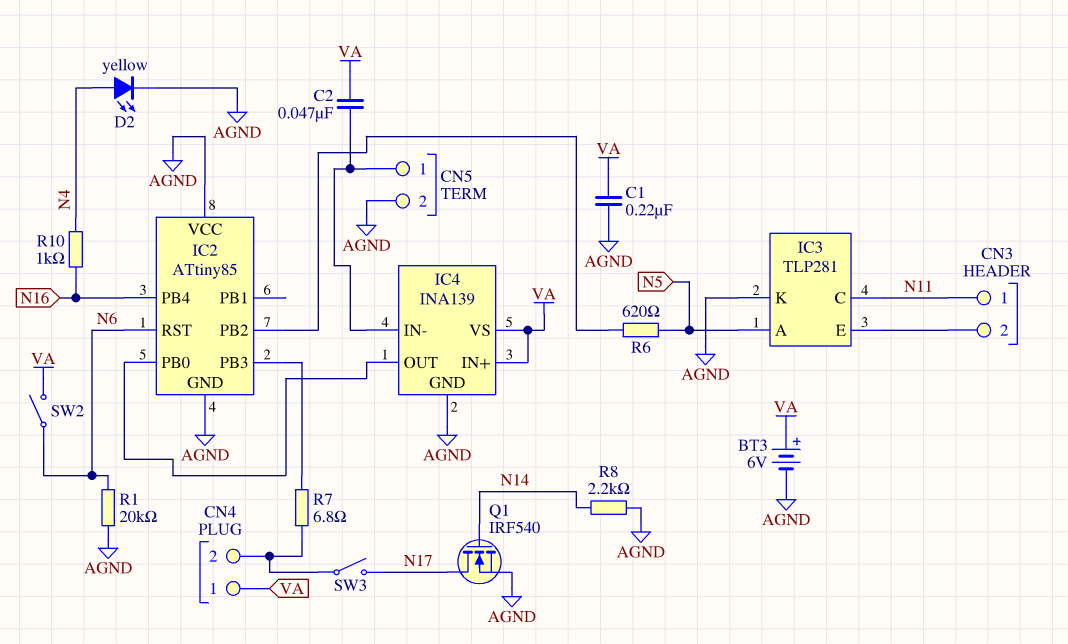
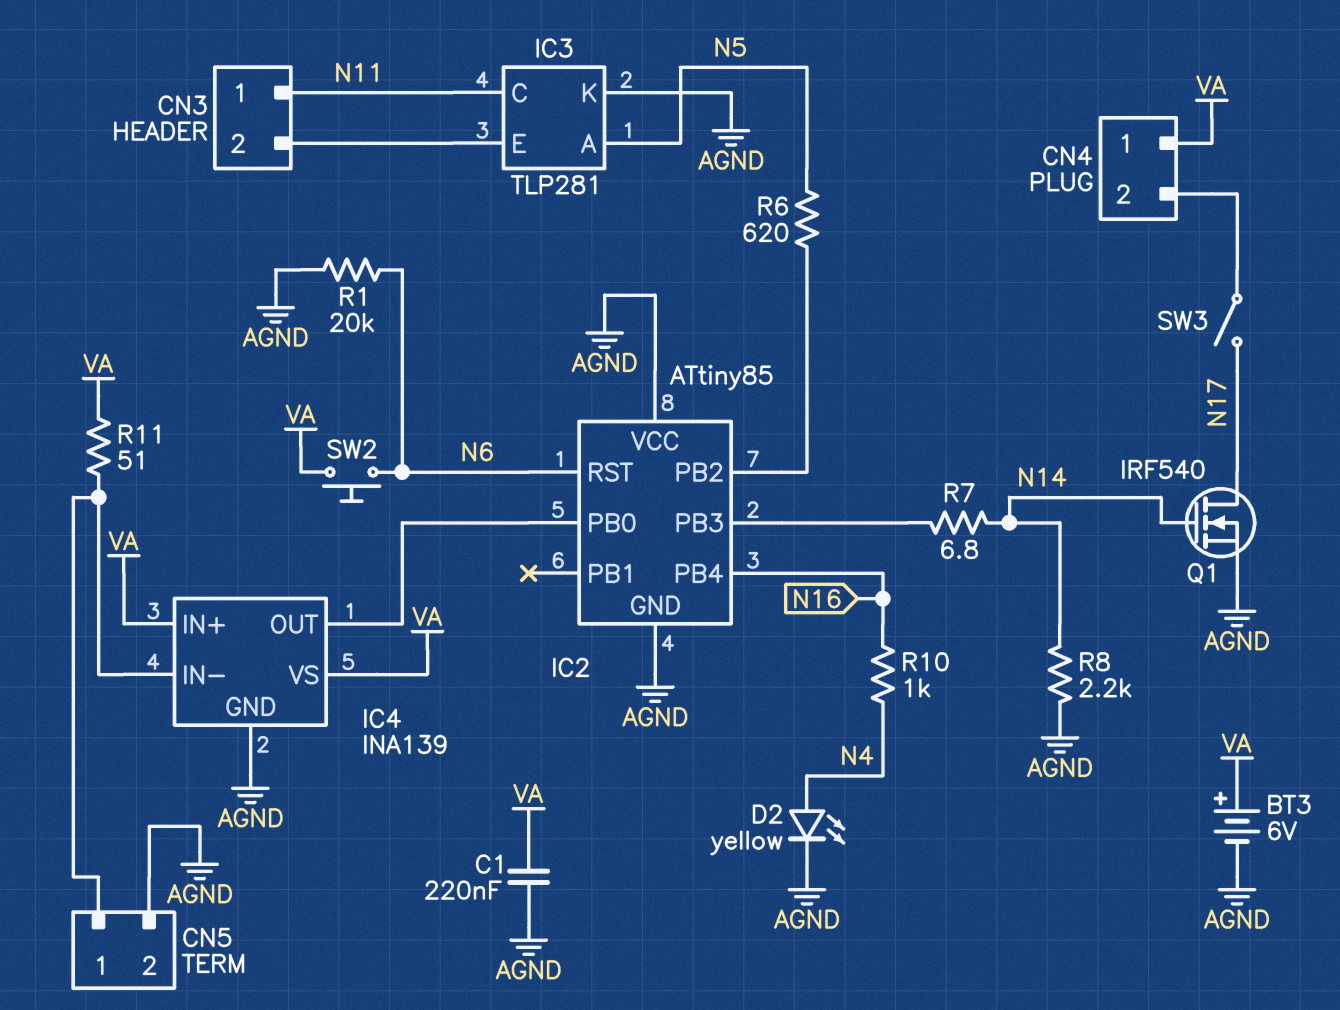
C2: 47nF (CN5/1, VA) -> none
R7: 6.8 (CN4/2, IC2/PB3) -> 6.8 (IC2/PB3, N14)
R11: none -> 51 (CN5/1, VA)
SW2: switch (N6, VA) -> button (N6, VA)

